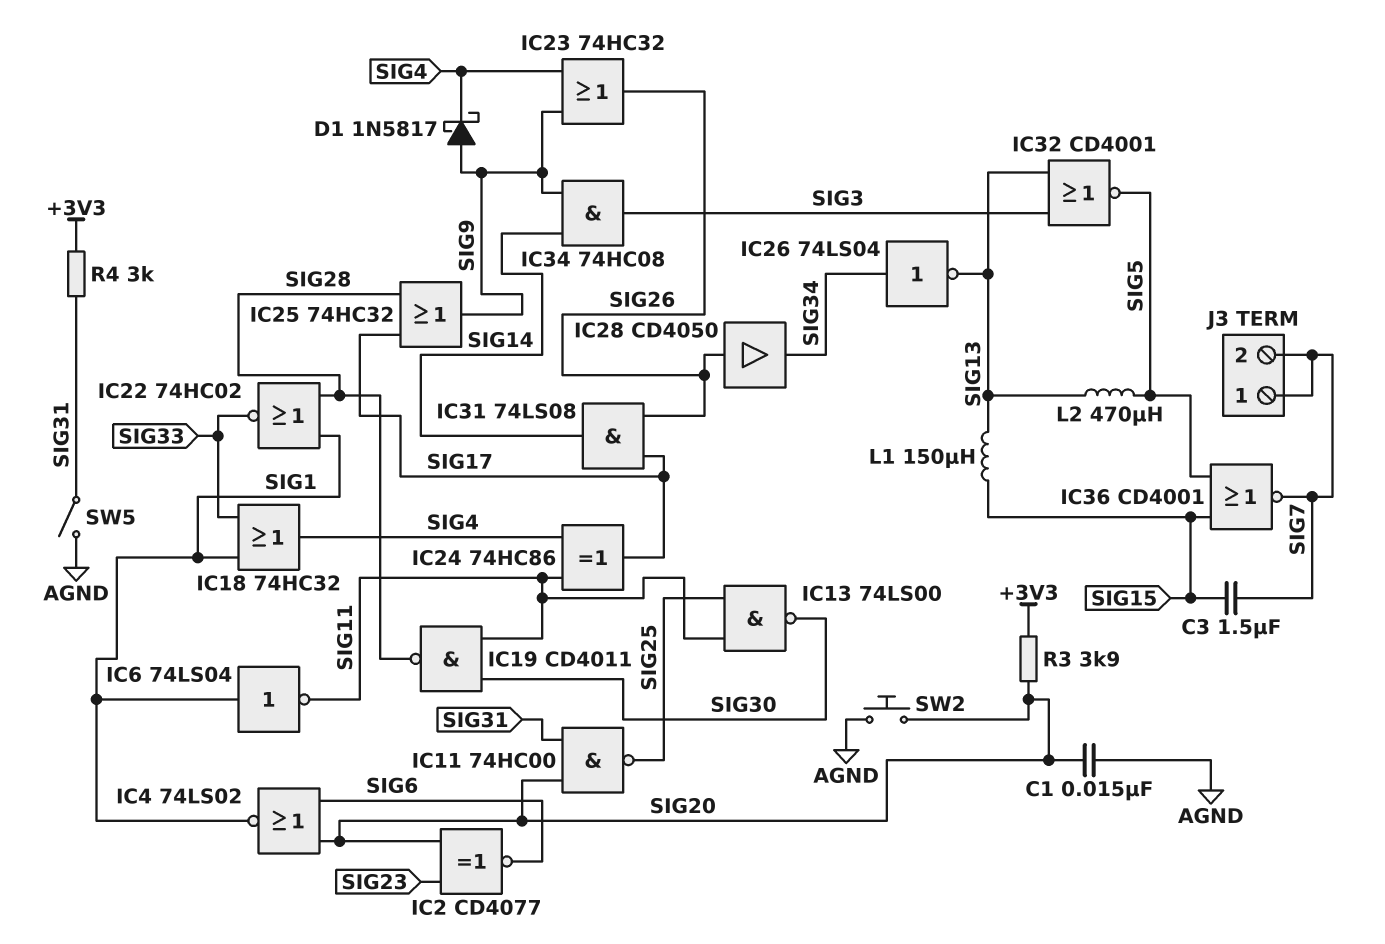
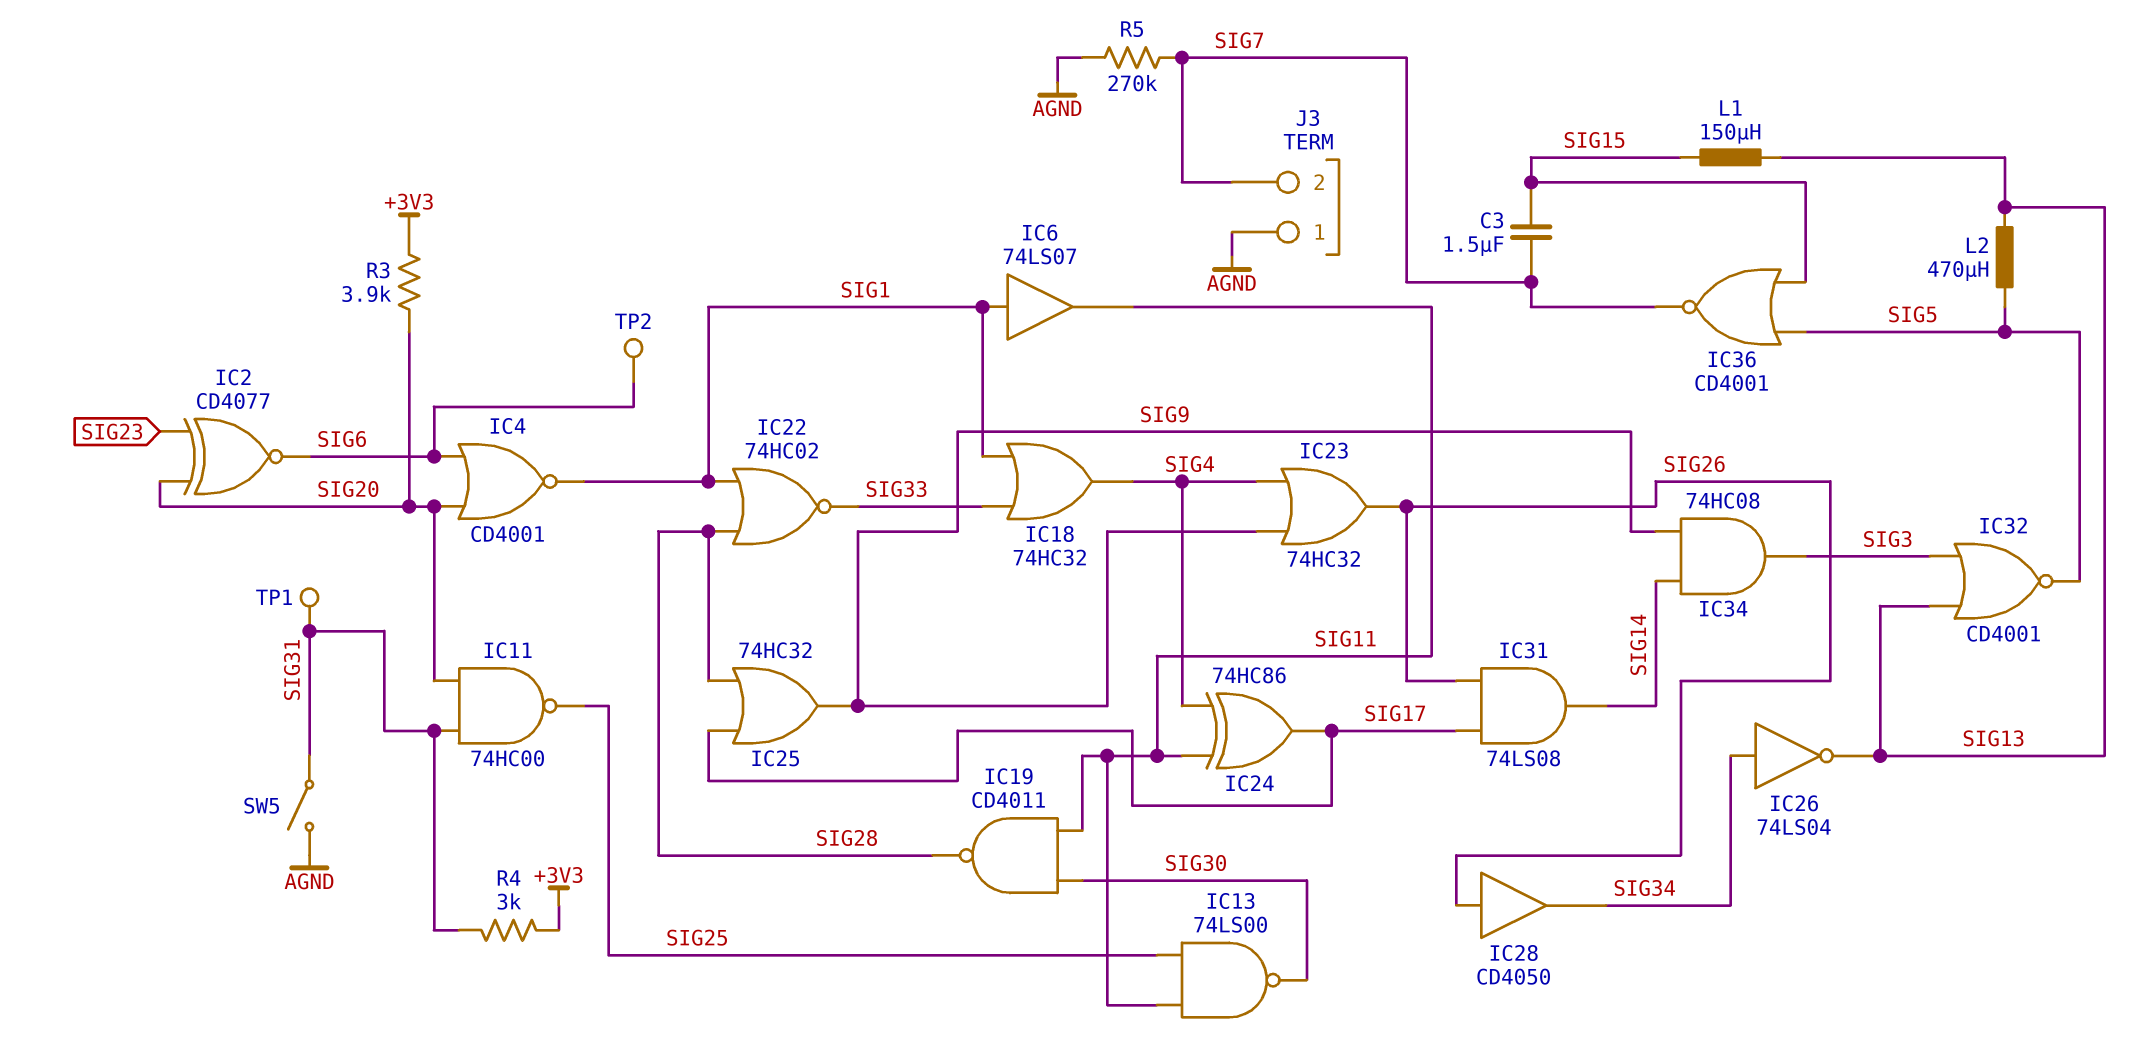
C1: 15nF (AGND, SIG20) -> none
D1: schottky 1N5817 (A SIG9, K SIG4) -> none
IC4: NOR 74LS02 (in SIG6, in SIG20, out SIG1) -> NOR CD4001 (in SIG6, in SIG20, out SIG1)
IC6: NOT 74LS04 (in SIG1, out SIG11) -> buffer 74LS07 (in SIG1, out SIG11)
J3 pin 1: SIG7 -> AGND
R5: none -> 270k (AGND, SIG7)
SW2: button (AGND, SIG20) -> none
TP1: none -> test point (SIG31)
TP2: none -> test point (SIG6)

